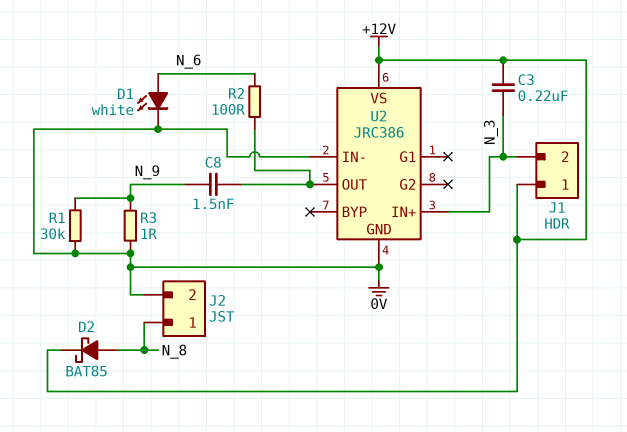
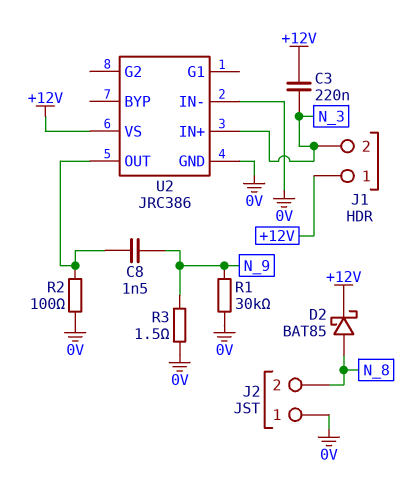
D1: LED white (A N_6, K 0V) -> none
J2 pin 1: N_8 -> 0V
J2 pin 2: 0V -> N_8
R2: 100 (N_6, U2/OUT) -> 100 (0V, U2/OUT)
R3: 1 (0V, N_9) -> 1.5 (0V, N_9)

